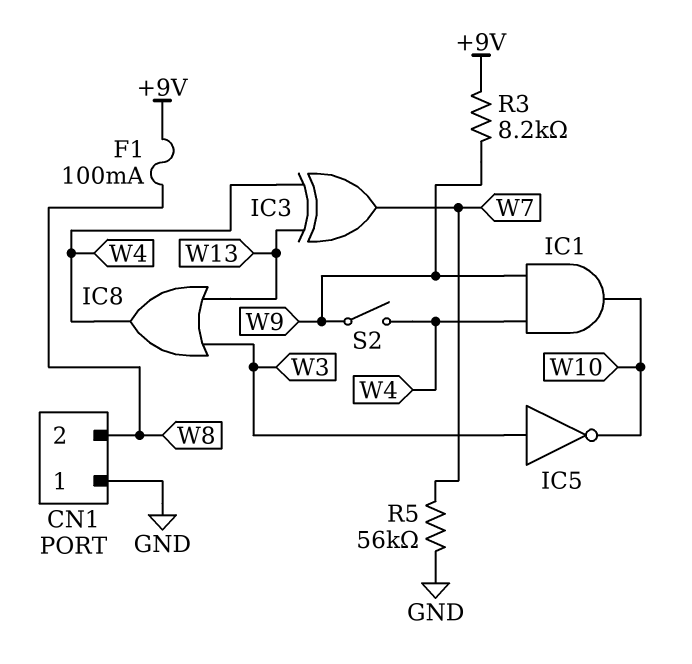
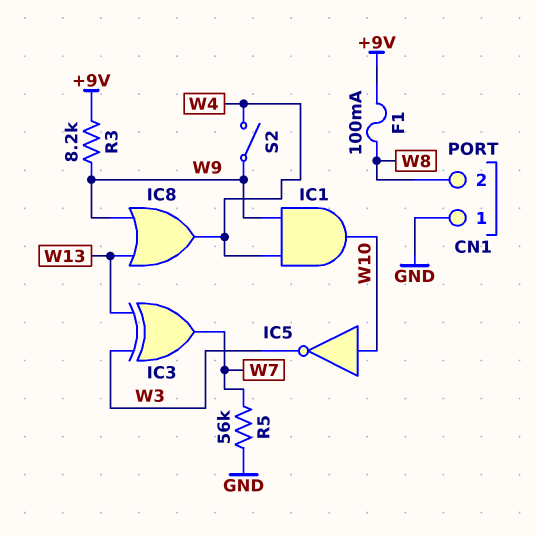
IC3: XOR (in W4, in W13, out W7) -> XOR (in W3, in W13, out W7)
IC5: NOT (in W3, out W10) -> NOT (in W10, out W3)
IC8: OR (in W3, in W13, out W4) -> OR (in W9, in W13, out W4)

